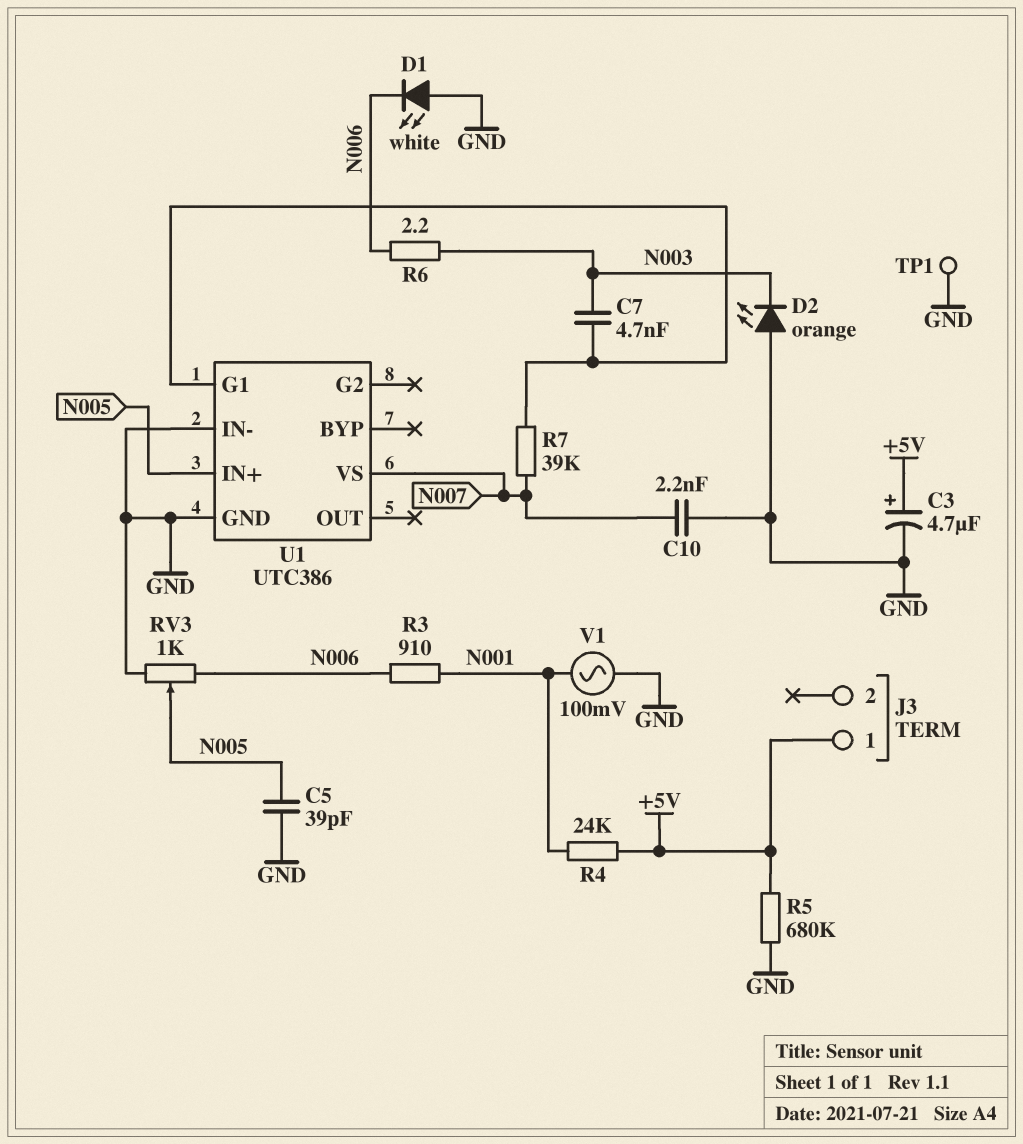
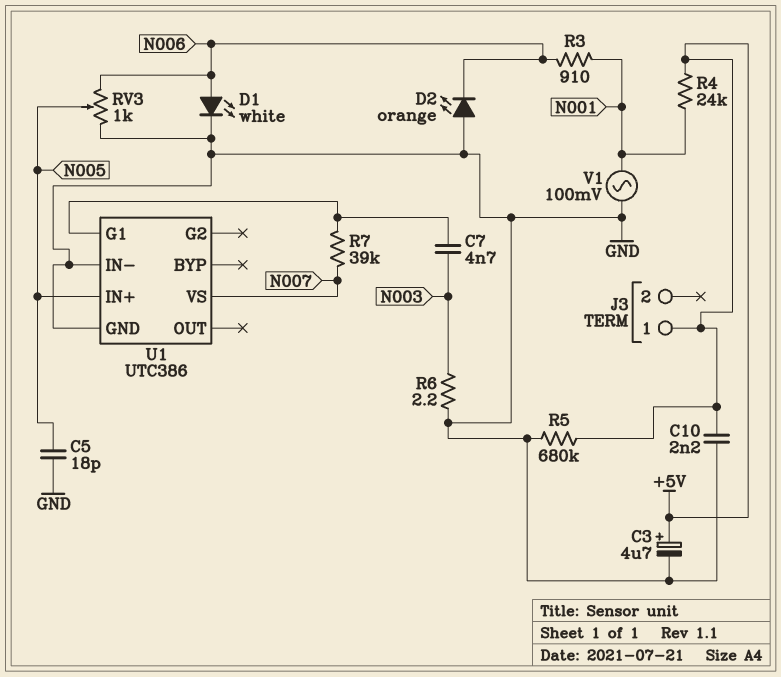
C5: 39pF (GND, N005) -> 18pF (GND, N005)
C10: 2.2nF (GND, N007) -> 2.2nF (+5V, GND)
D1: LED white (A GND, K N006) -> LED white (A N006, K GND)
D2: LED orange (A GND, K N003) -> LED orange (A GND, K N006)
R6: 2.2 (N003, N006) -> 2.2 (GND, N003)
TP1: test point (GND) -> none

